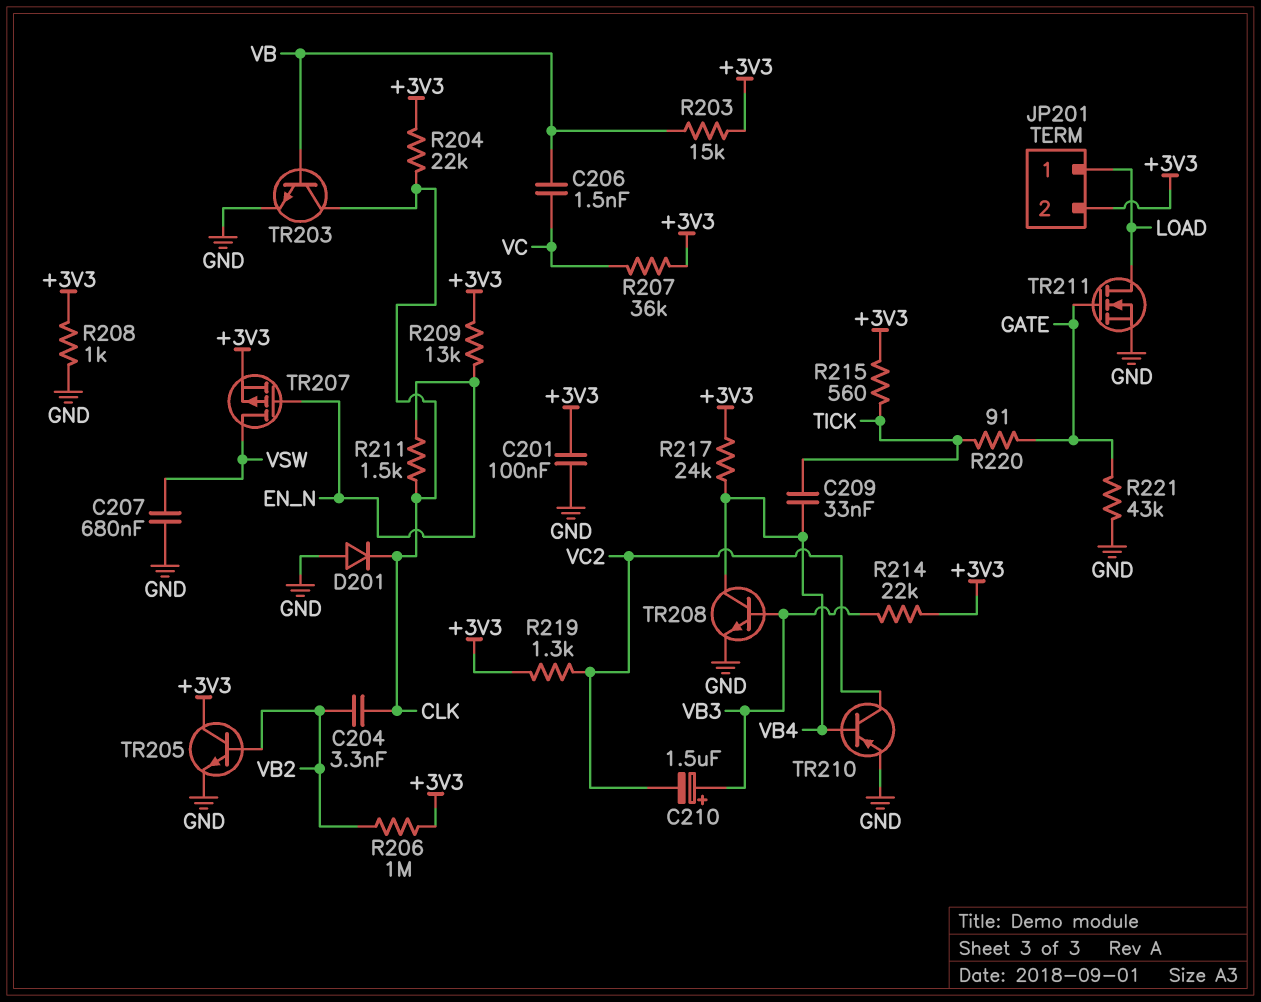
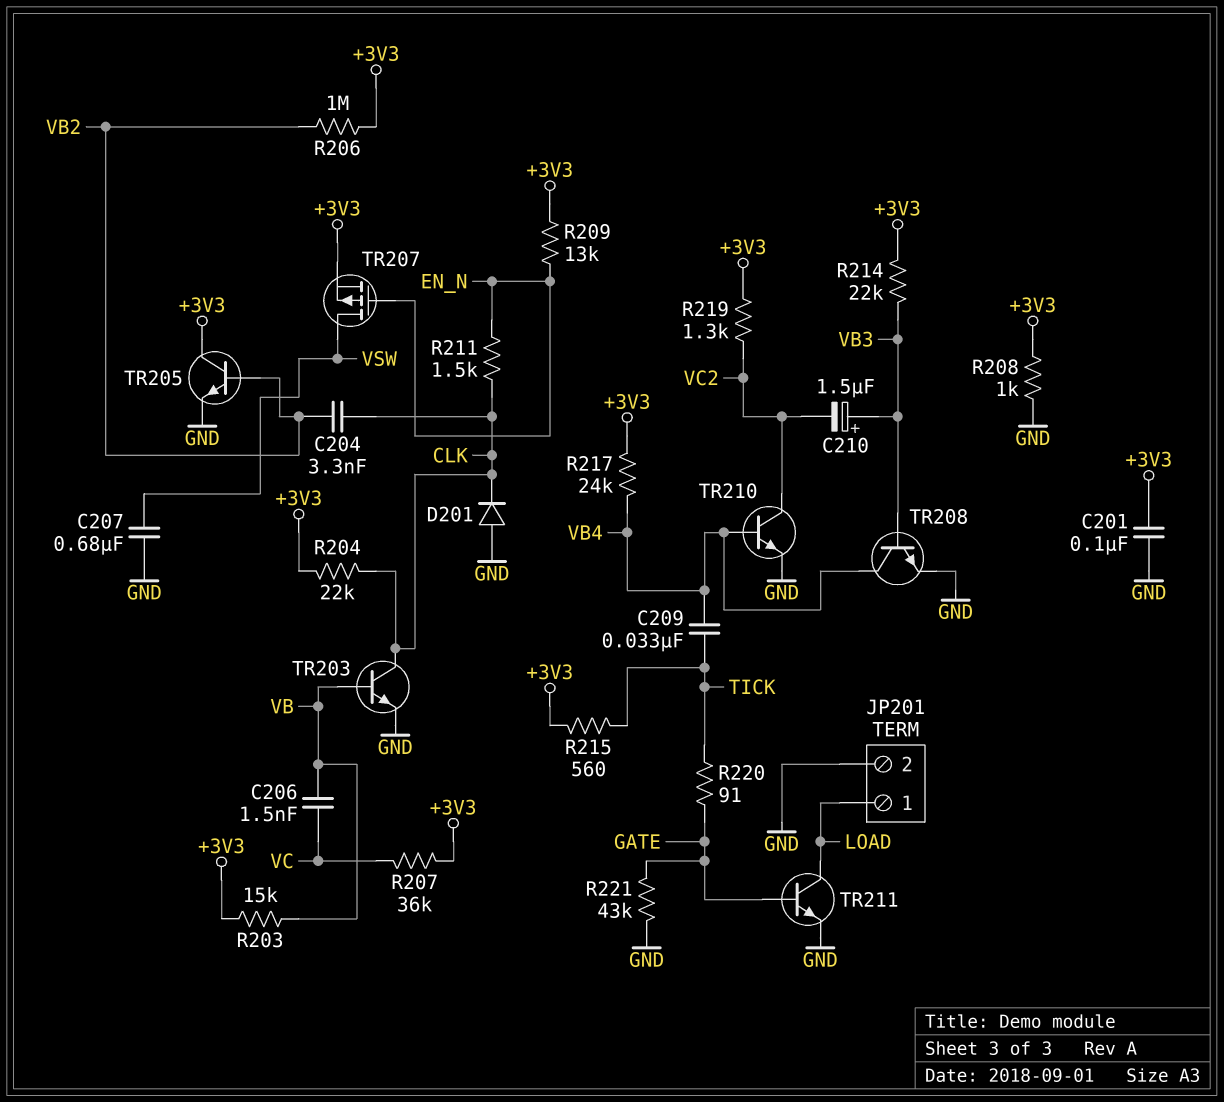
JP201 pin 2: +3V3 -> GND
TR210: PNP (B VB4, C VC2, E GND) -> NPN (B VB4, C VC2, E GND)
TR211: NMOS (G GATE, D LOAD, S GND) -> NPN (B GATE, C LOAD, E GND)

